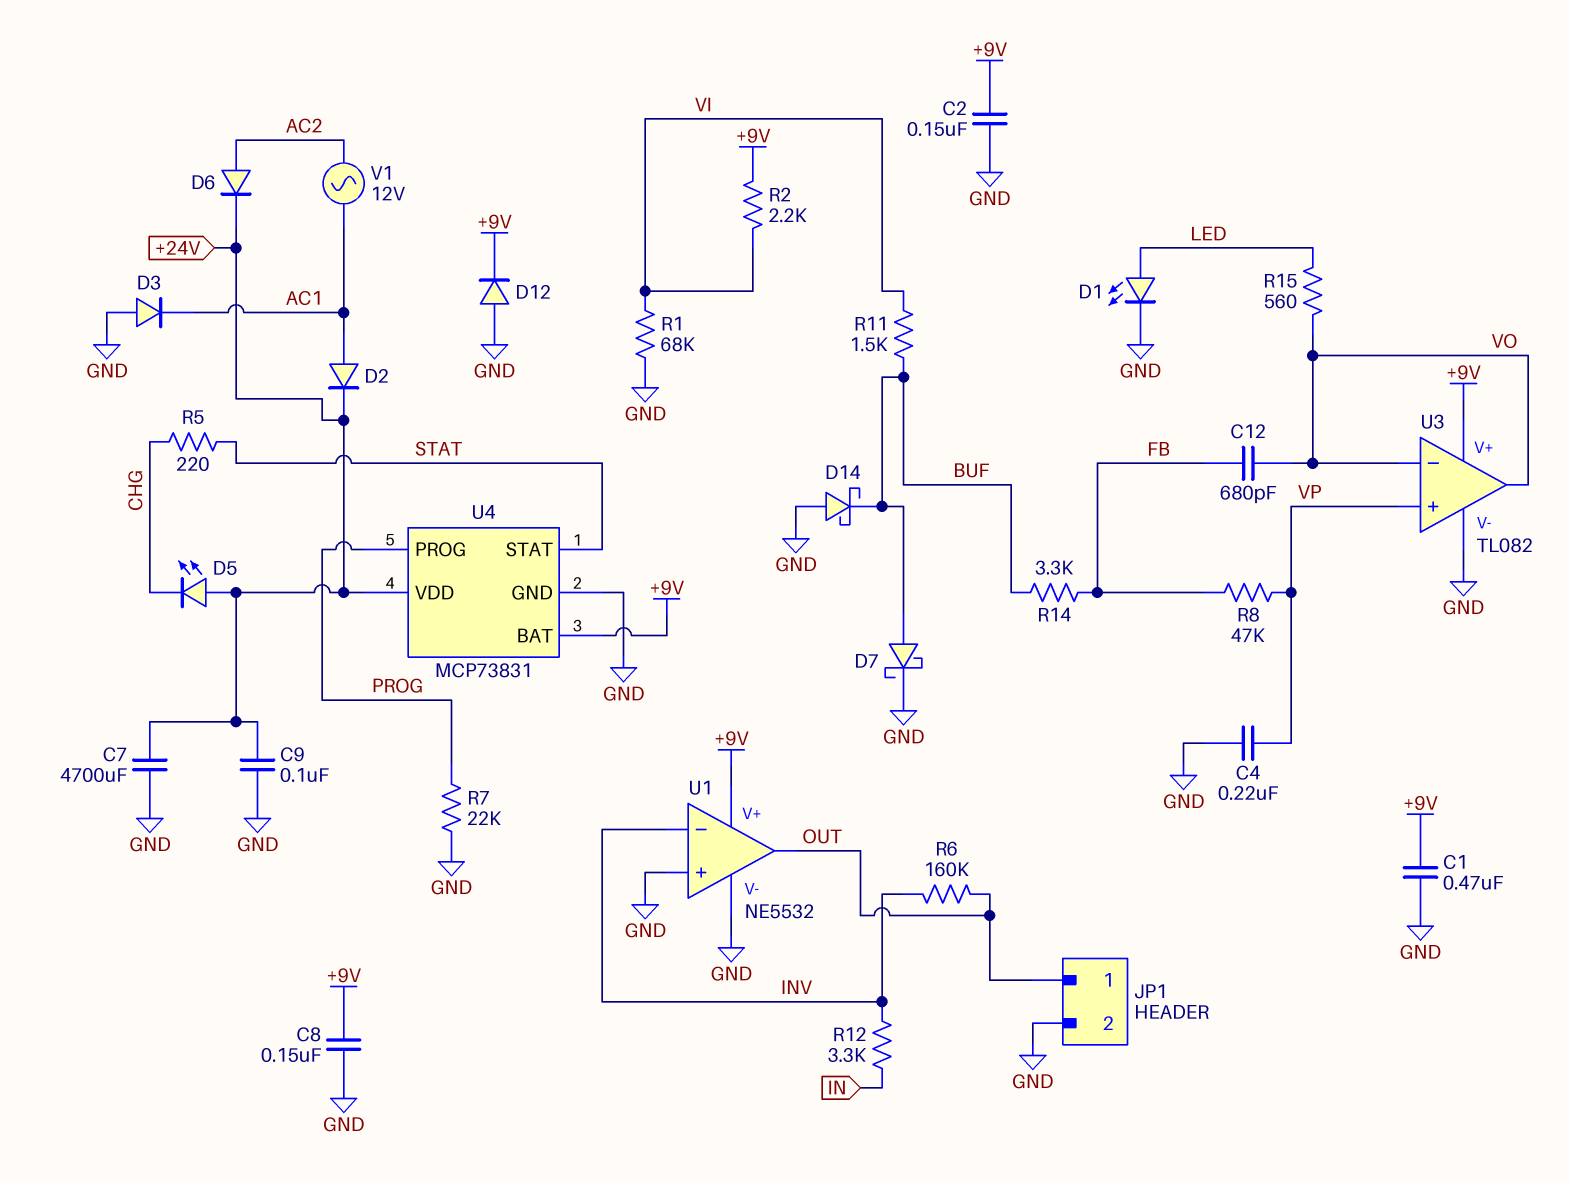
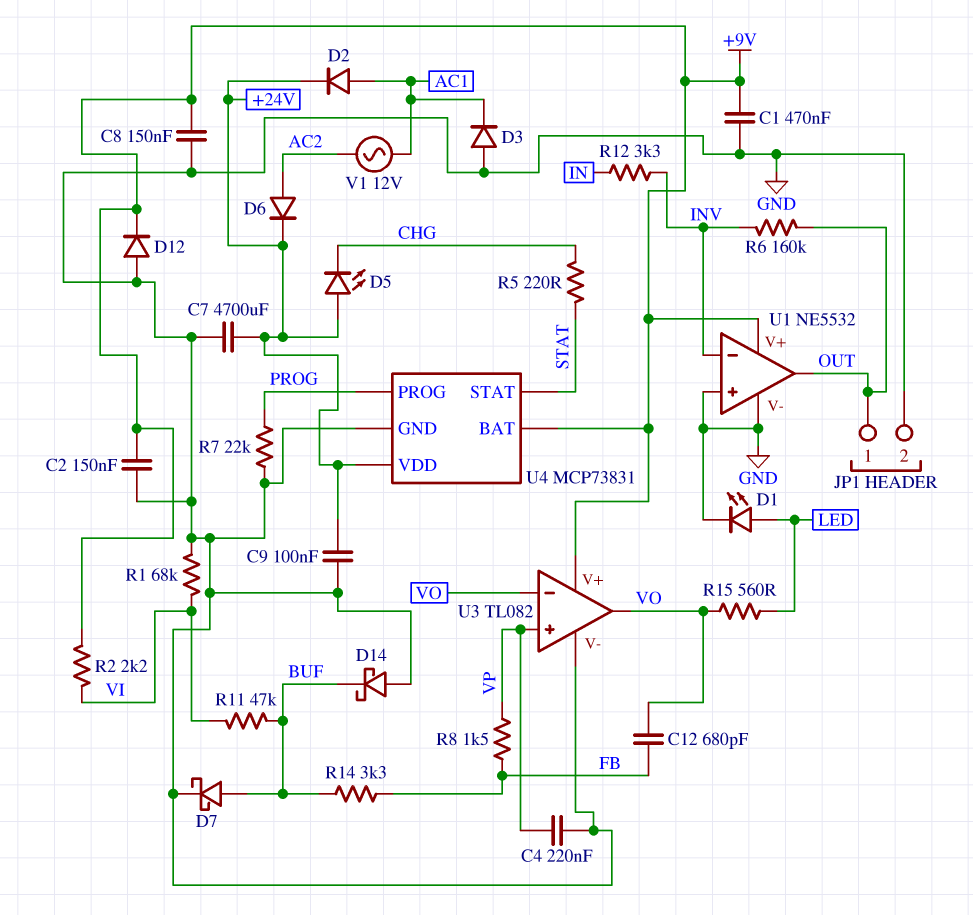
R8: 47k (FB, VP) -> 1.5k (FB, VP)
R11: 1.5k (BUF, VI) -> 47k (BUF, VI)

